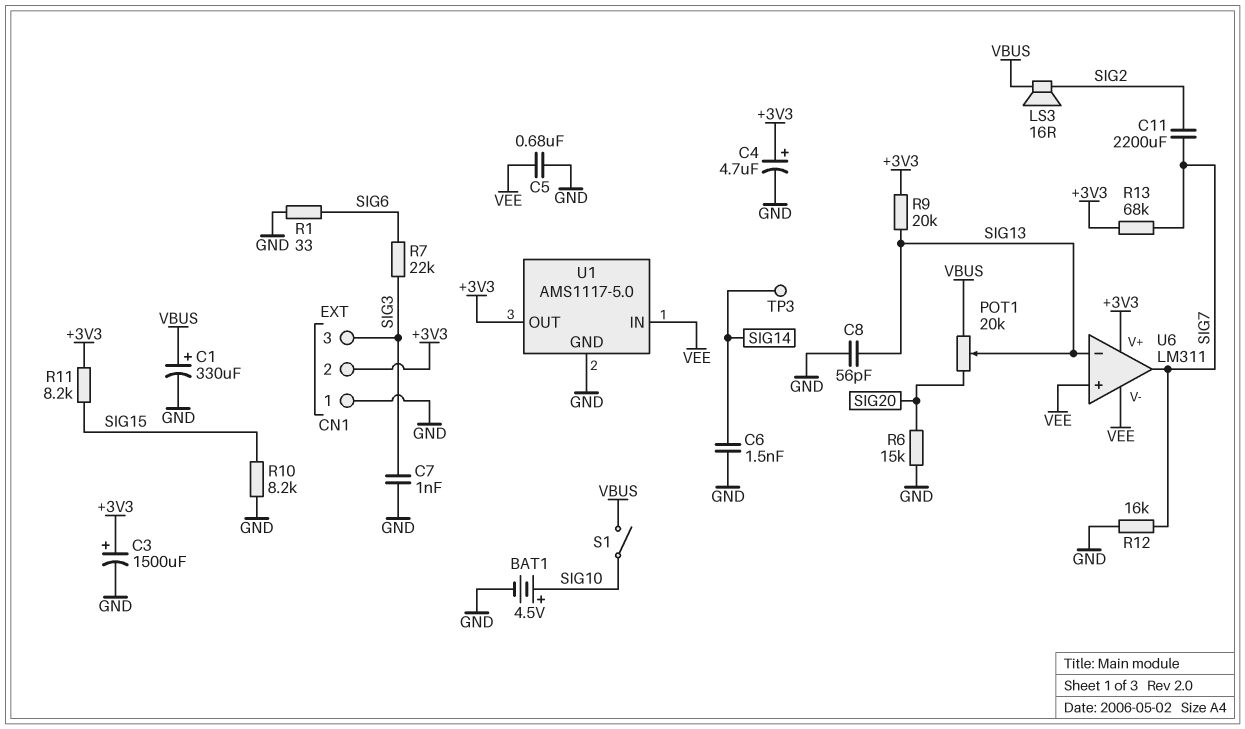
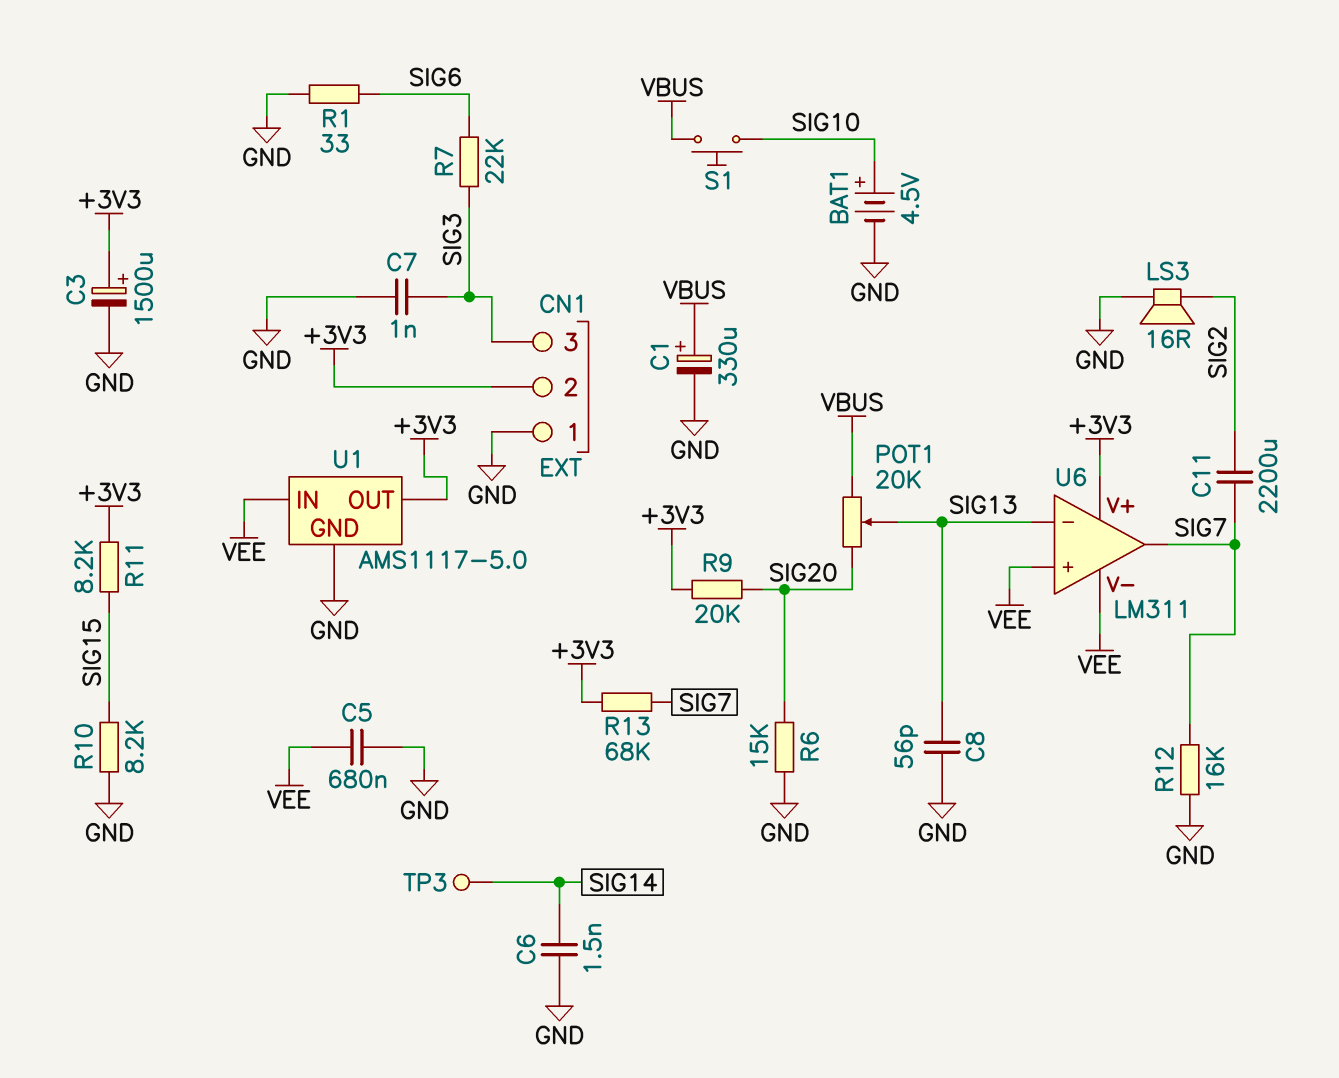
C4: 4.7uF (plus +3V3, minus GND) -> none
LS3: speaker 16R (SIG2, VBUS) -> speaker 16R (GND, SIG2)
R9: 20k (+3V3, SIG13) -> 20k (+3V3, SIG20)
S1: switch (SIG10, VBUS) -> button (SIG10, VBUS)

